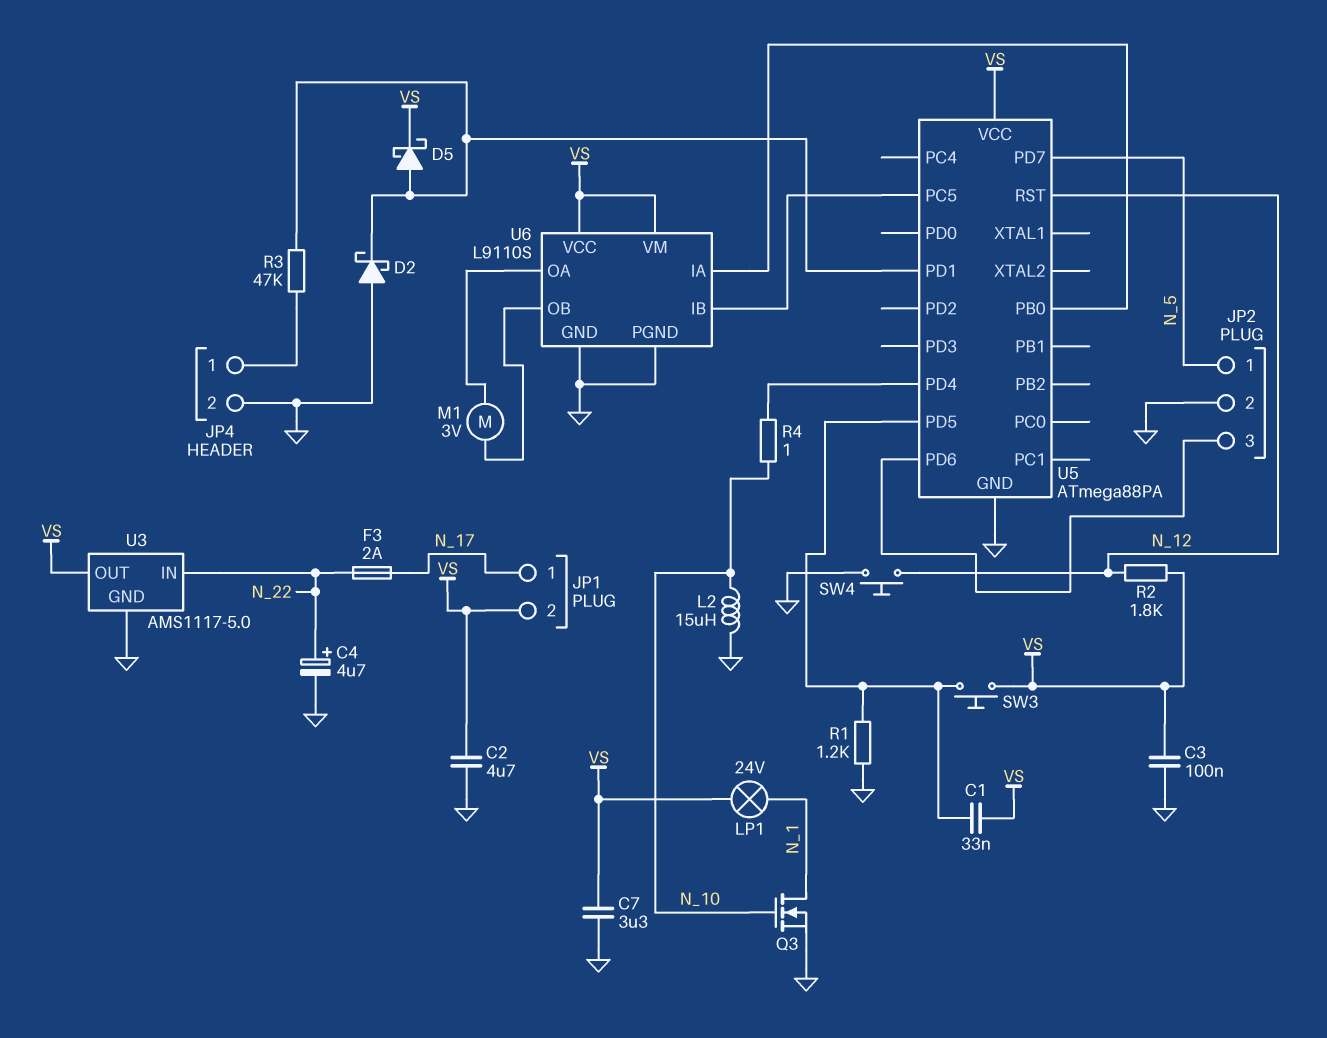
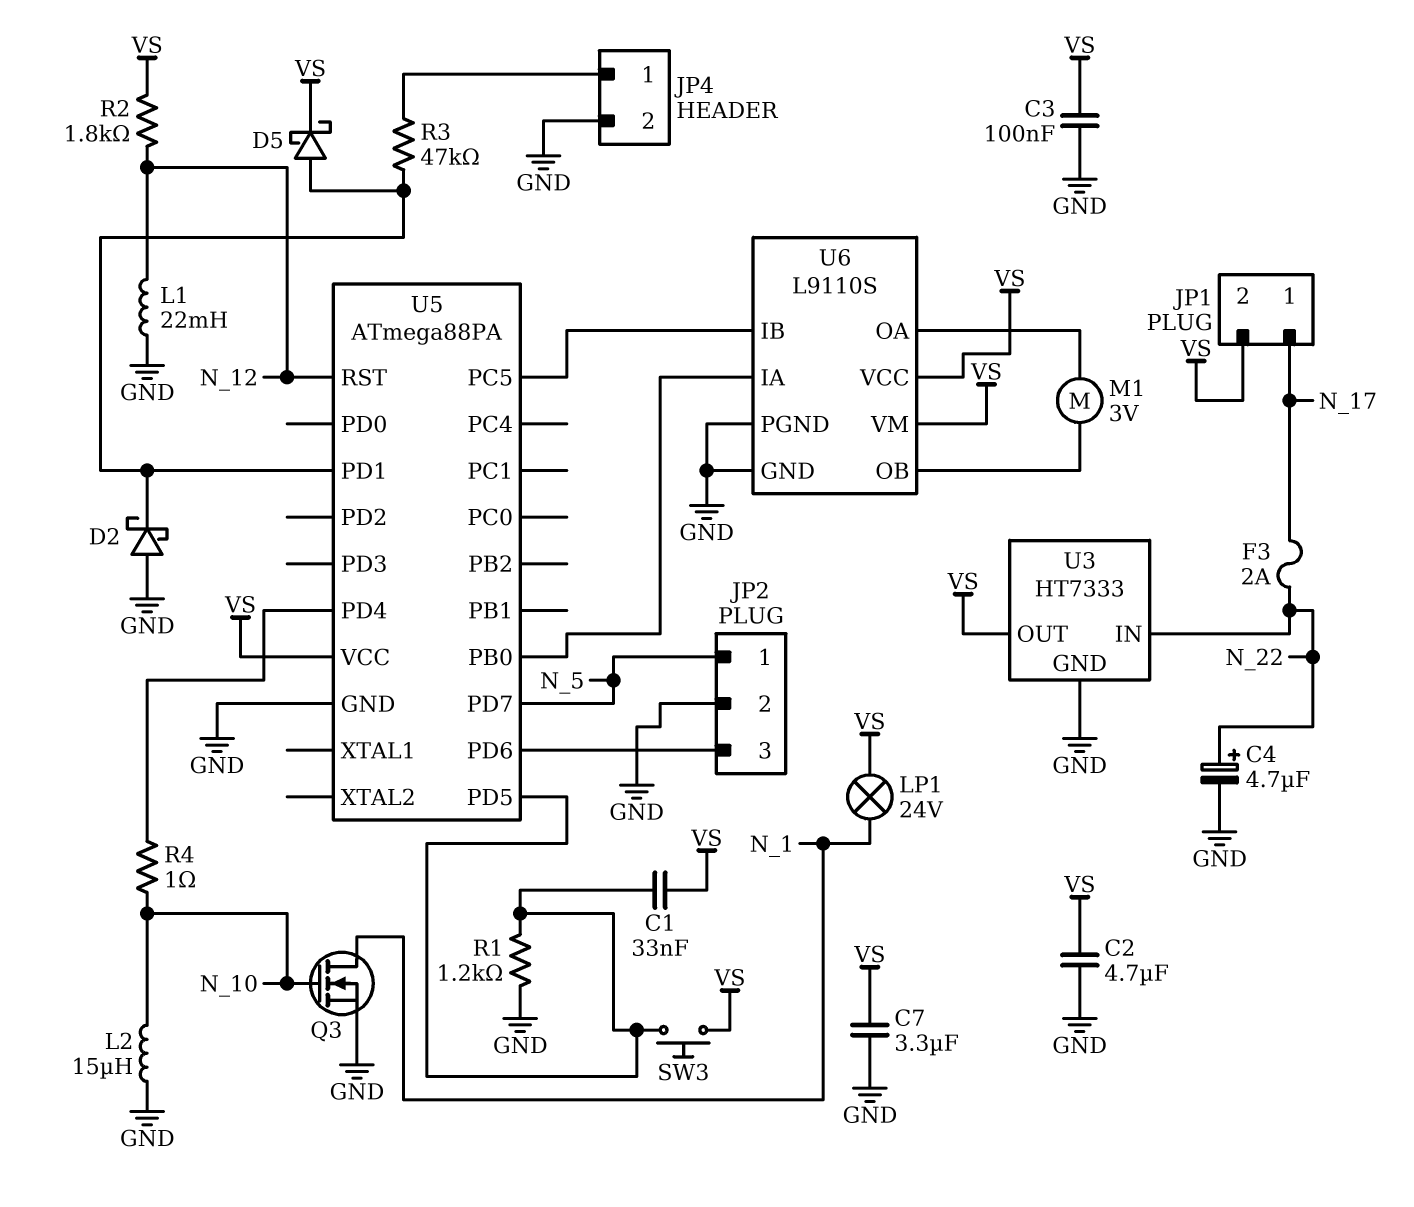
L1: none -> 22mH (GND, N_12)
SW4: button (GND, N_12) -> none
U3: AMS1117-5.0 -> HT7333

